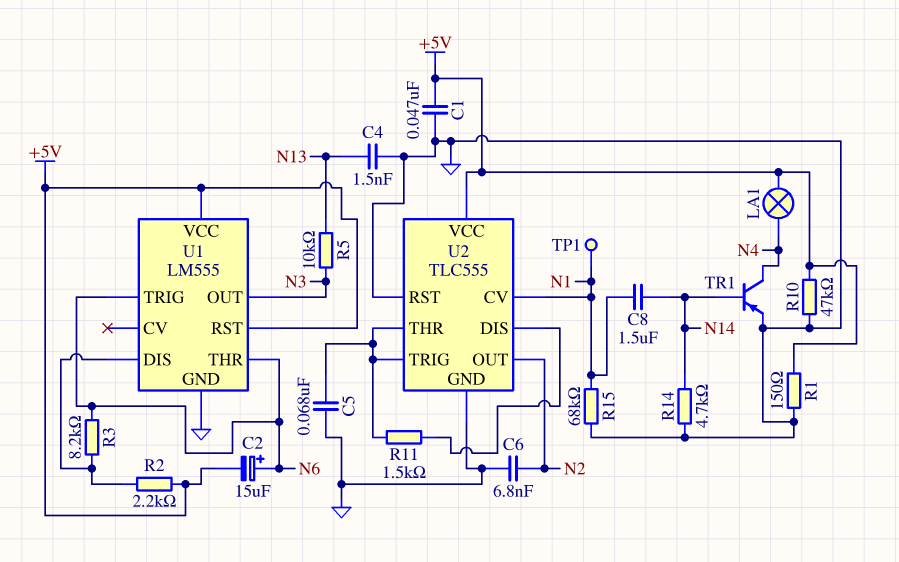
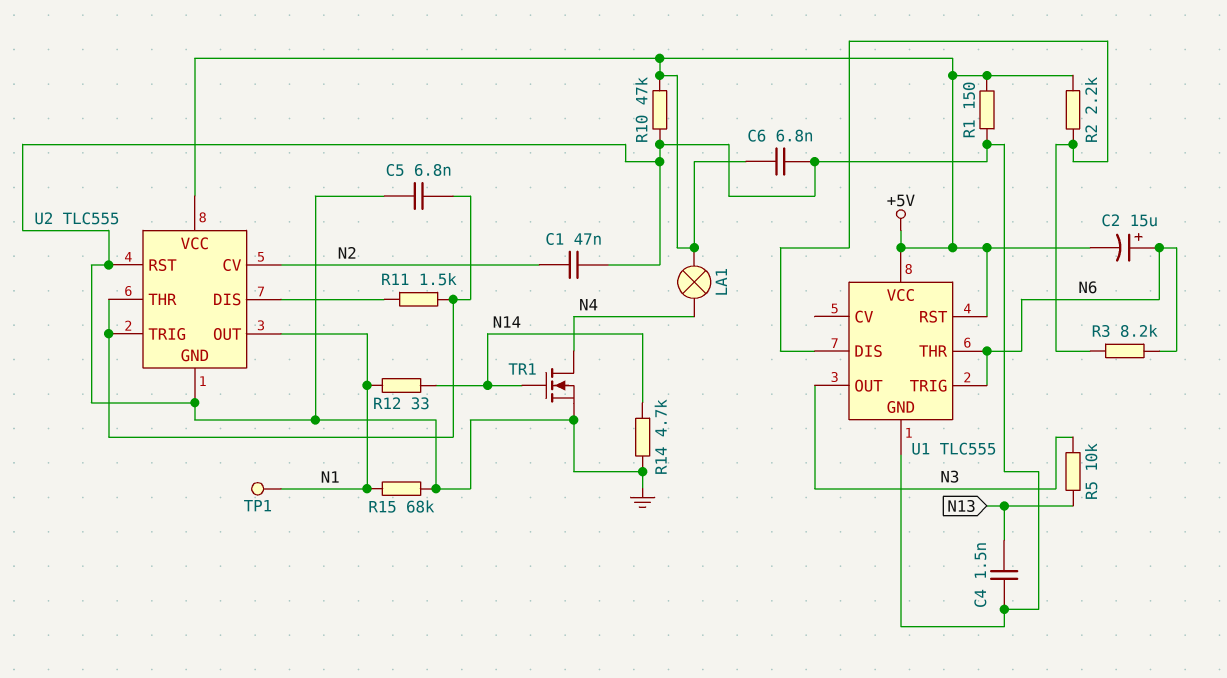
C1: 47nF (+5V, GND) -> 47nF (GND, N2)
C5: 68nF (GND, U2/THR) -> 6.8nF (GND, U2/THR)
C6: 6.8nF (GND, N2) -> 6.8nF (+5V, GND)
C8: 1.5uF (N1, N14) -> none
R12: none -> 33 (N1, N14)
TR1: PNP (B N14, C N4, E GND) -> NMOS (G N14, D N4, S GND)
U1: LM555 -> TLC555
U2 pin CV: N1 -> N2
U2 pin OUT: N2 -> N1

